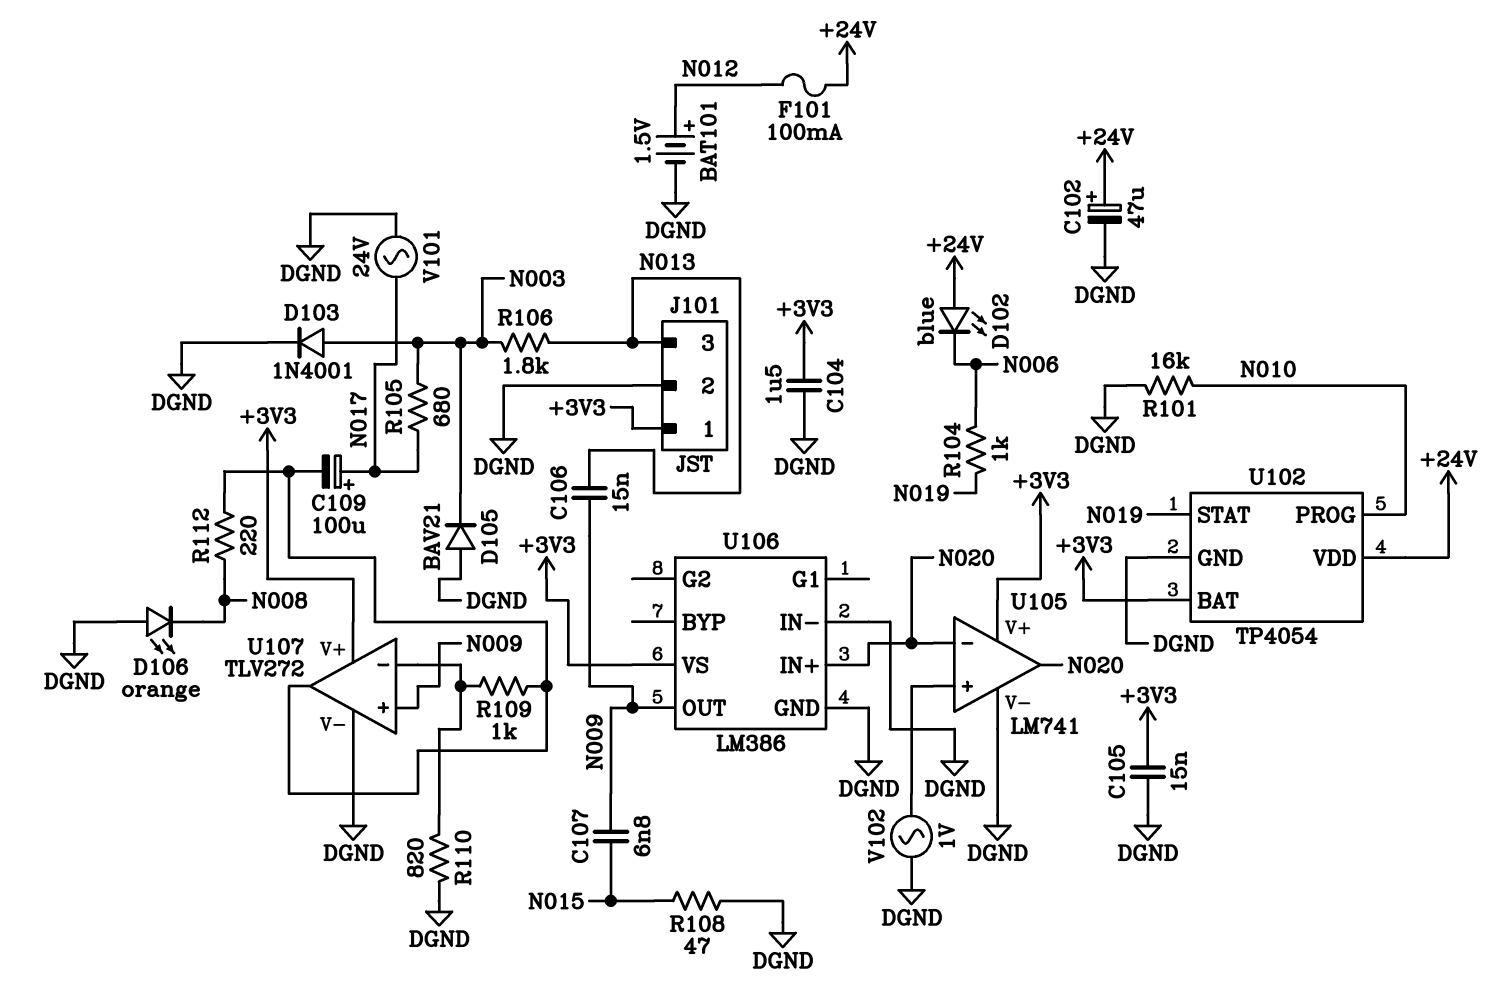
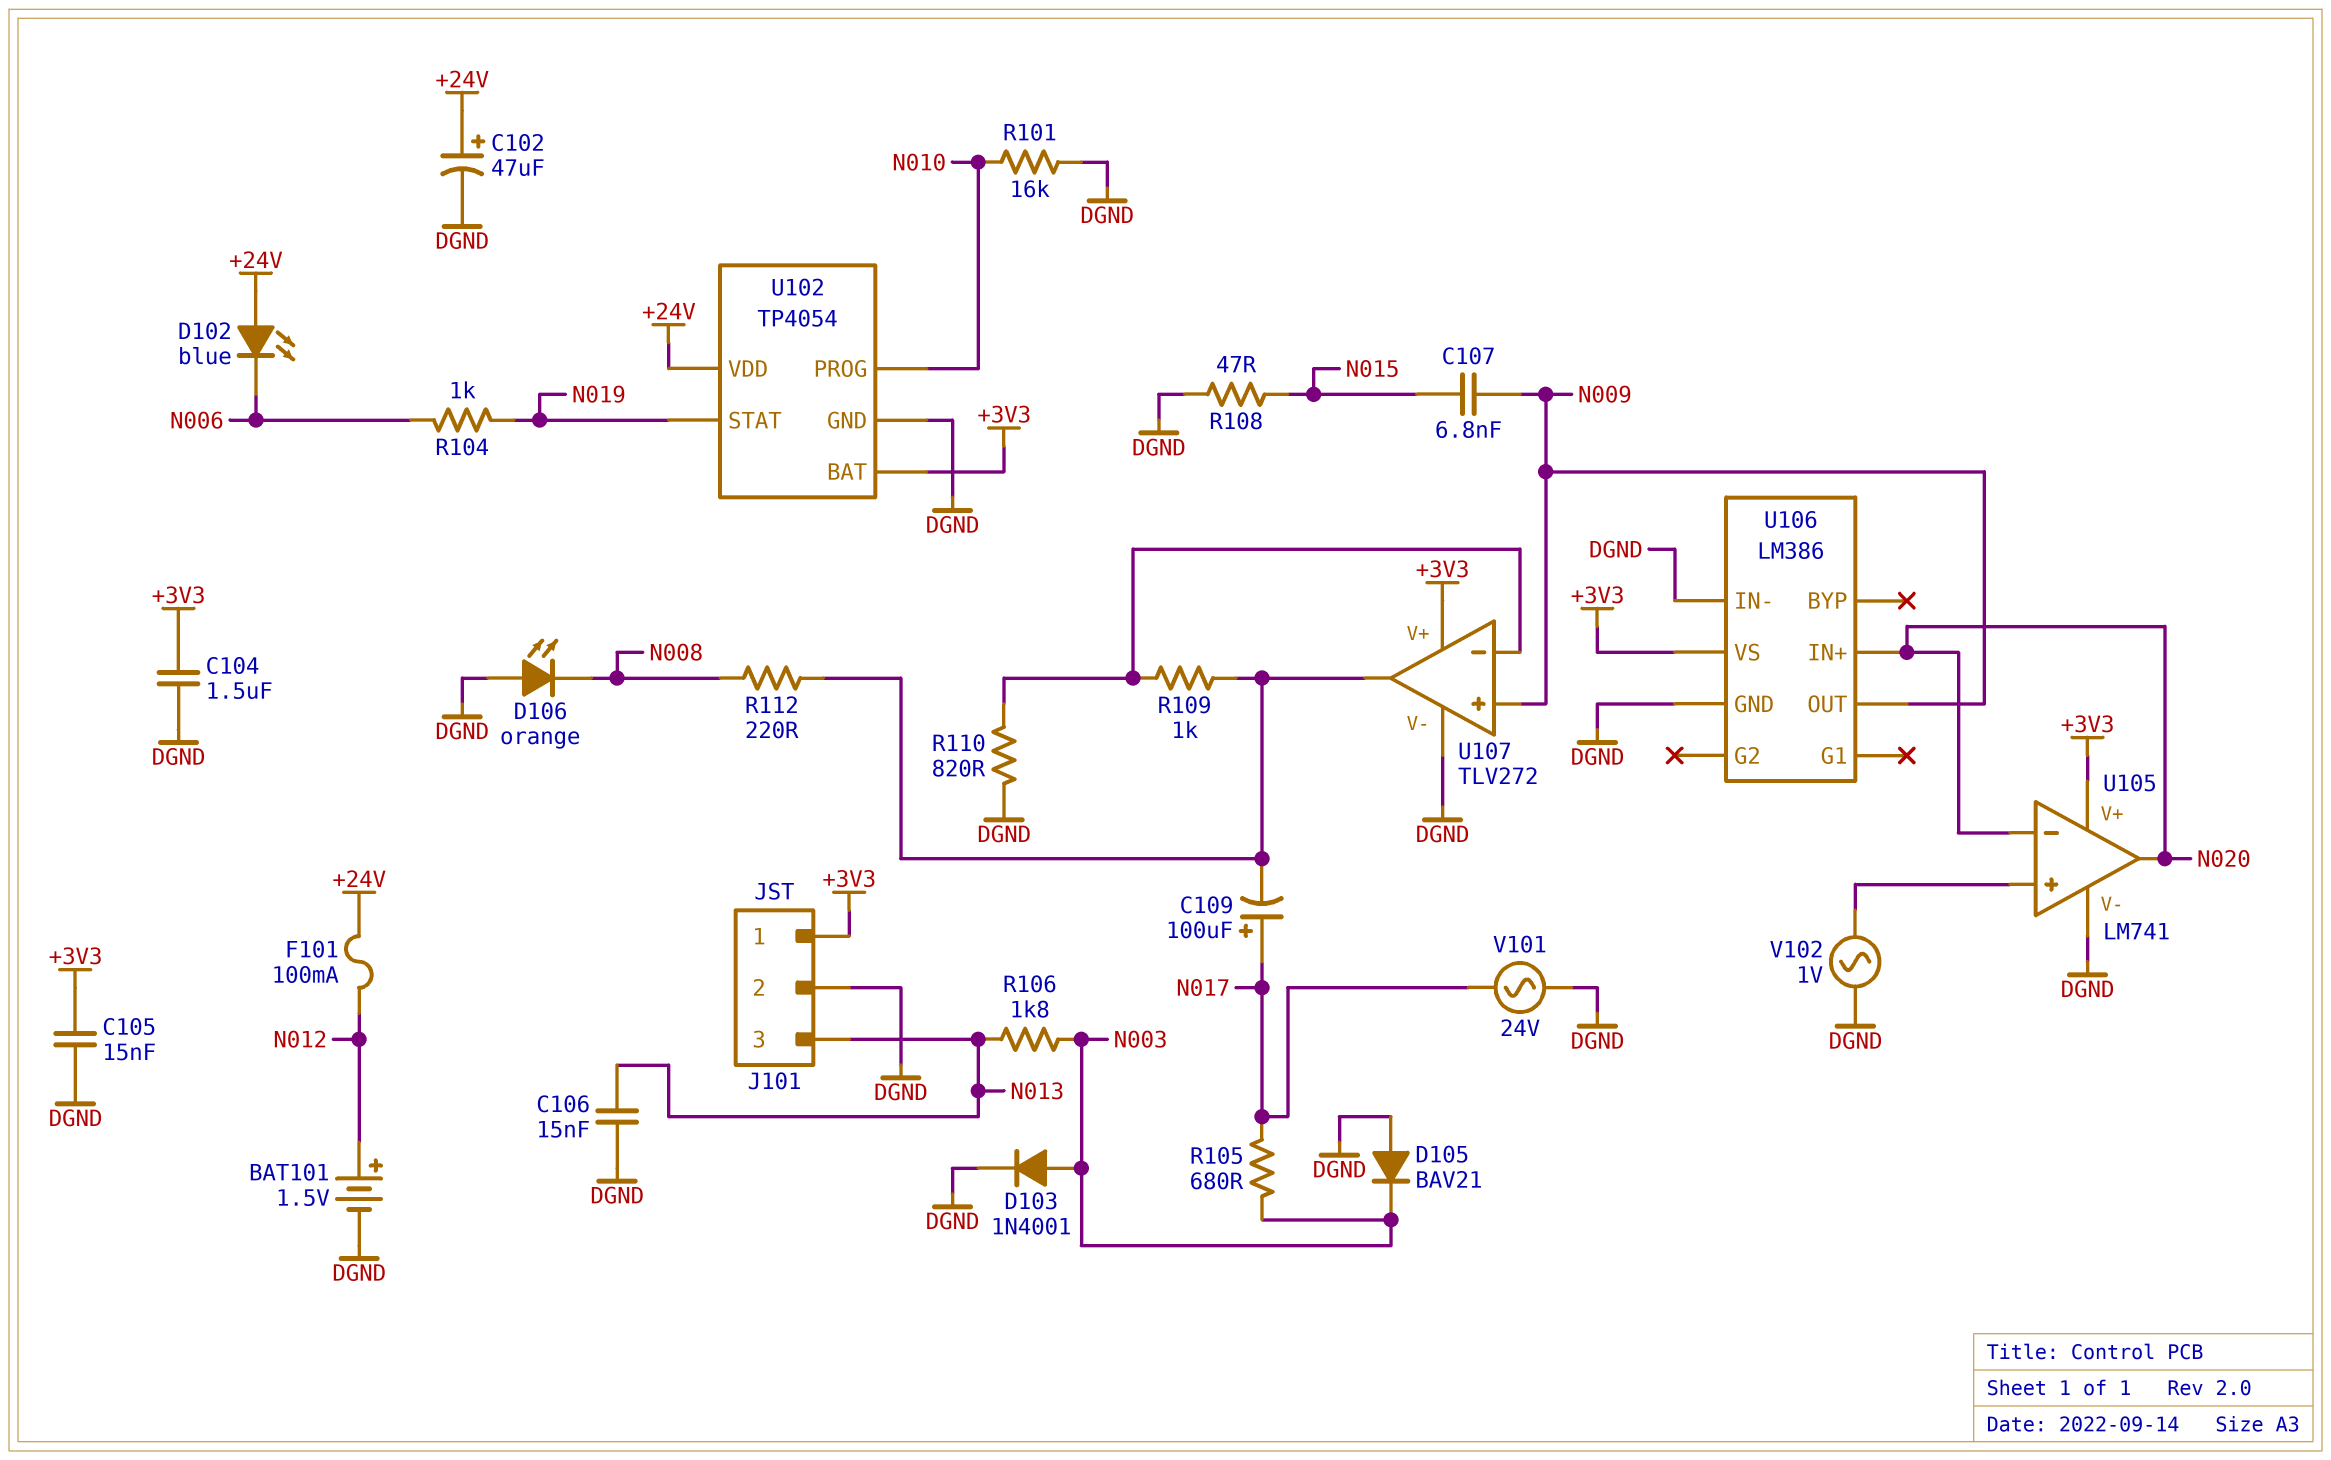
C106: 15nF (N009, N013) -> 15nF (DGND, N013)

